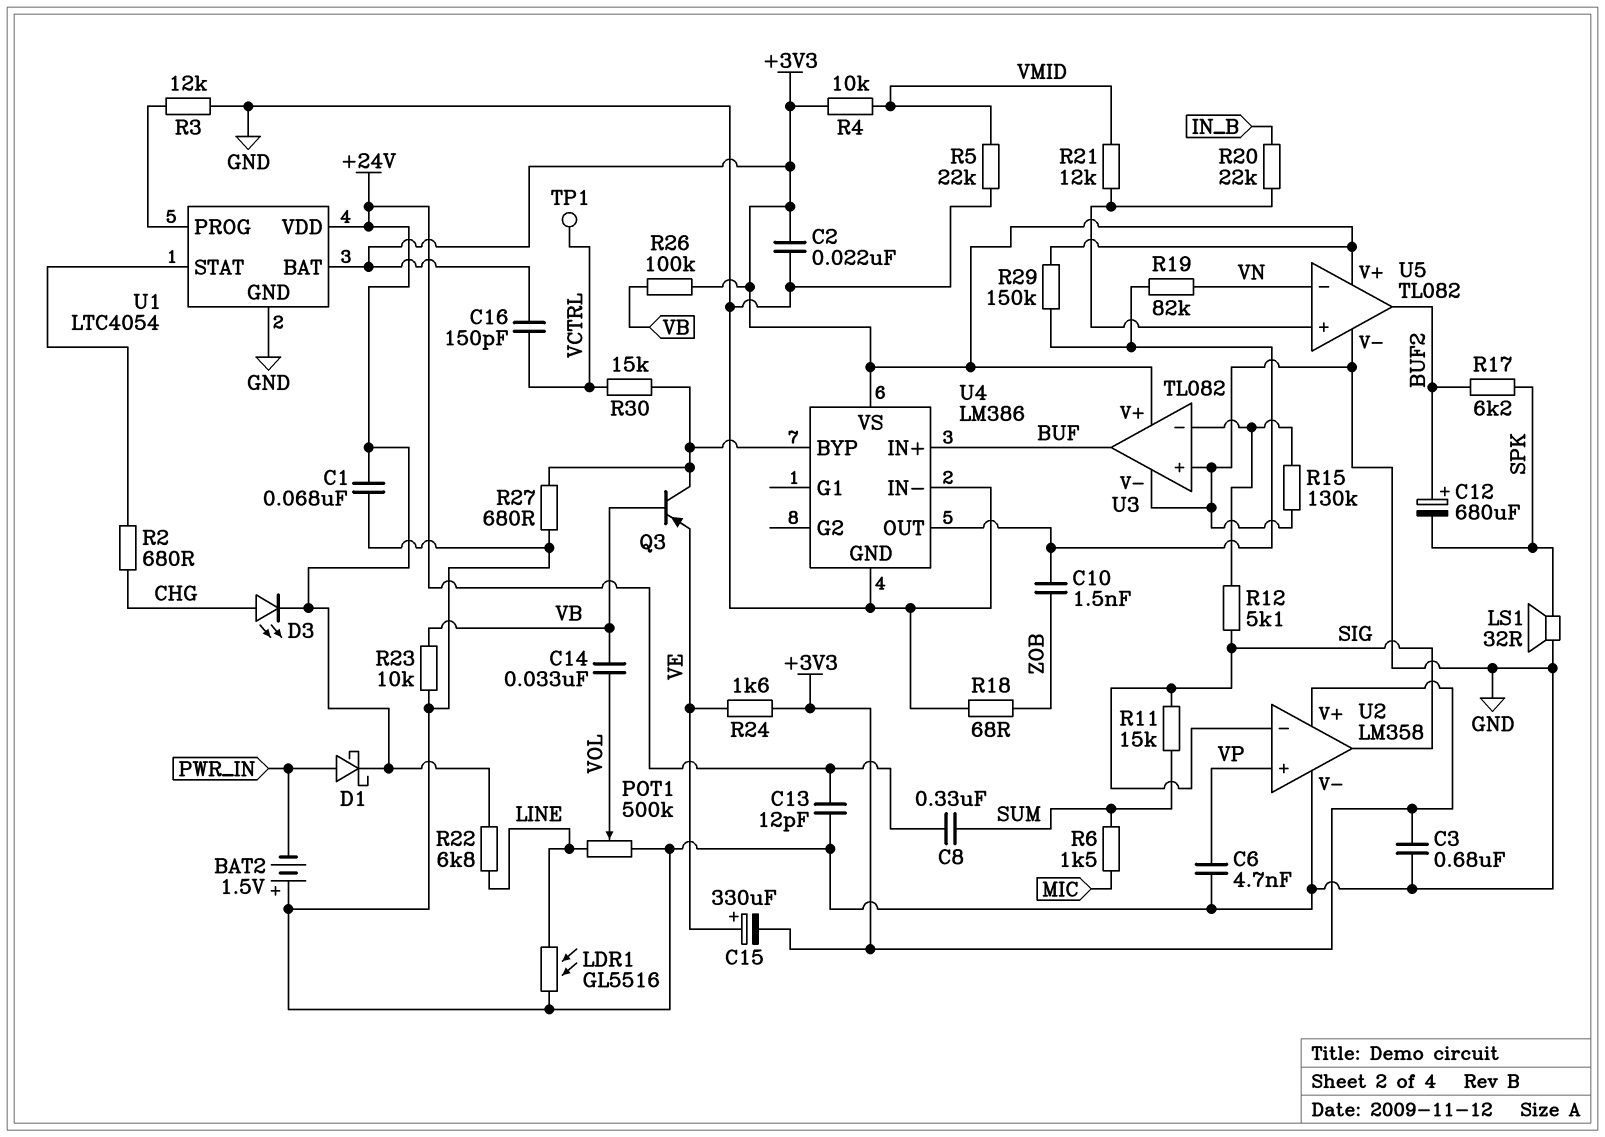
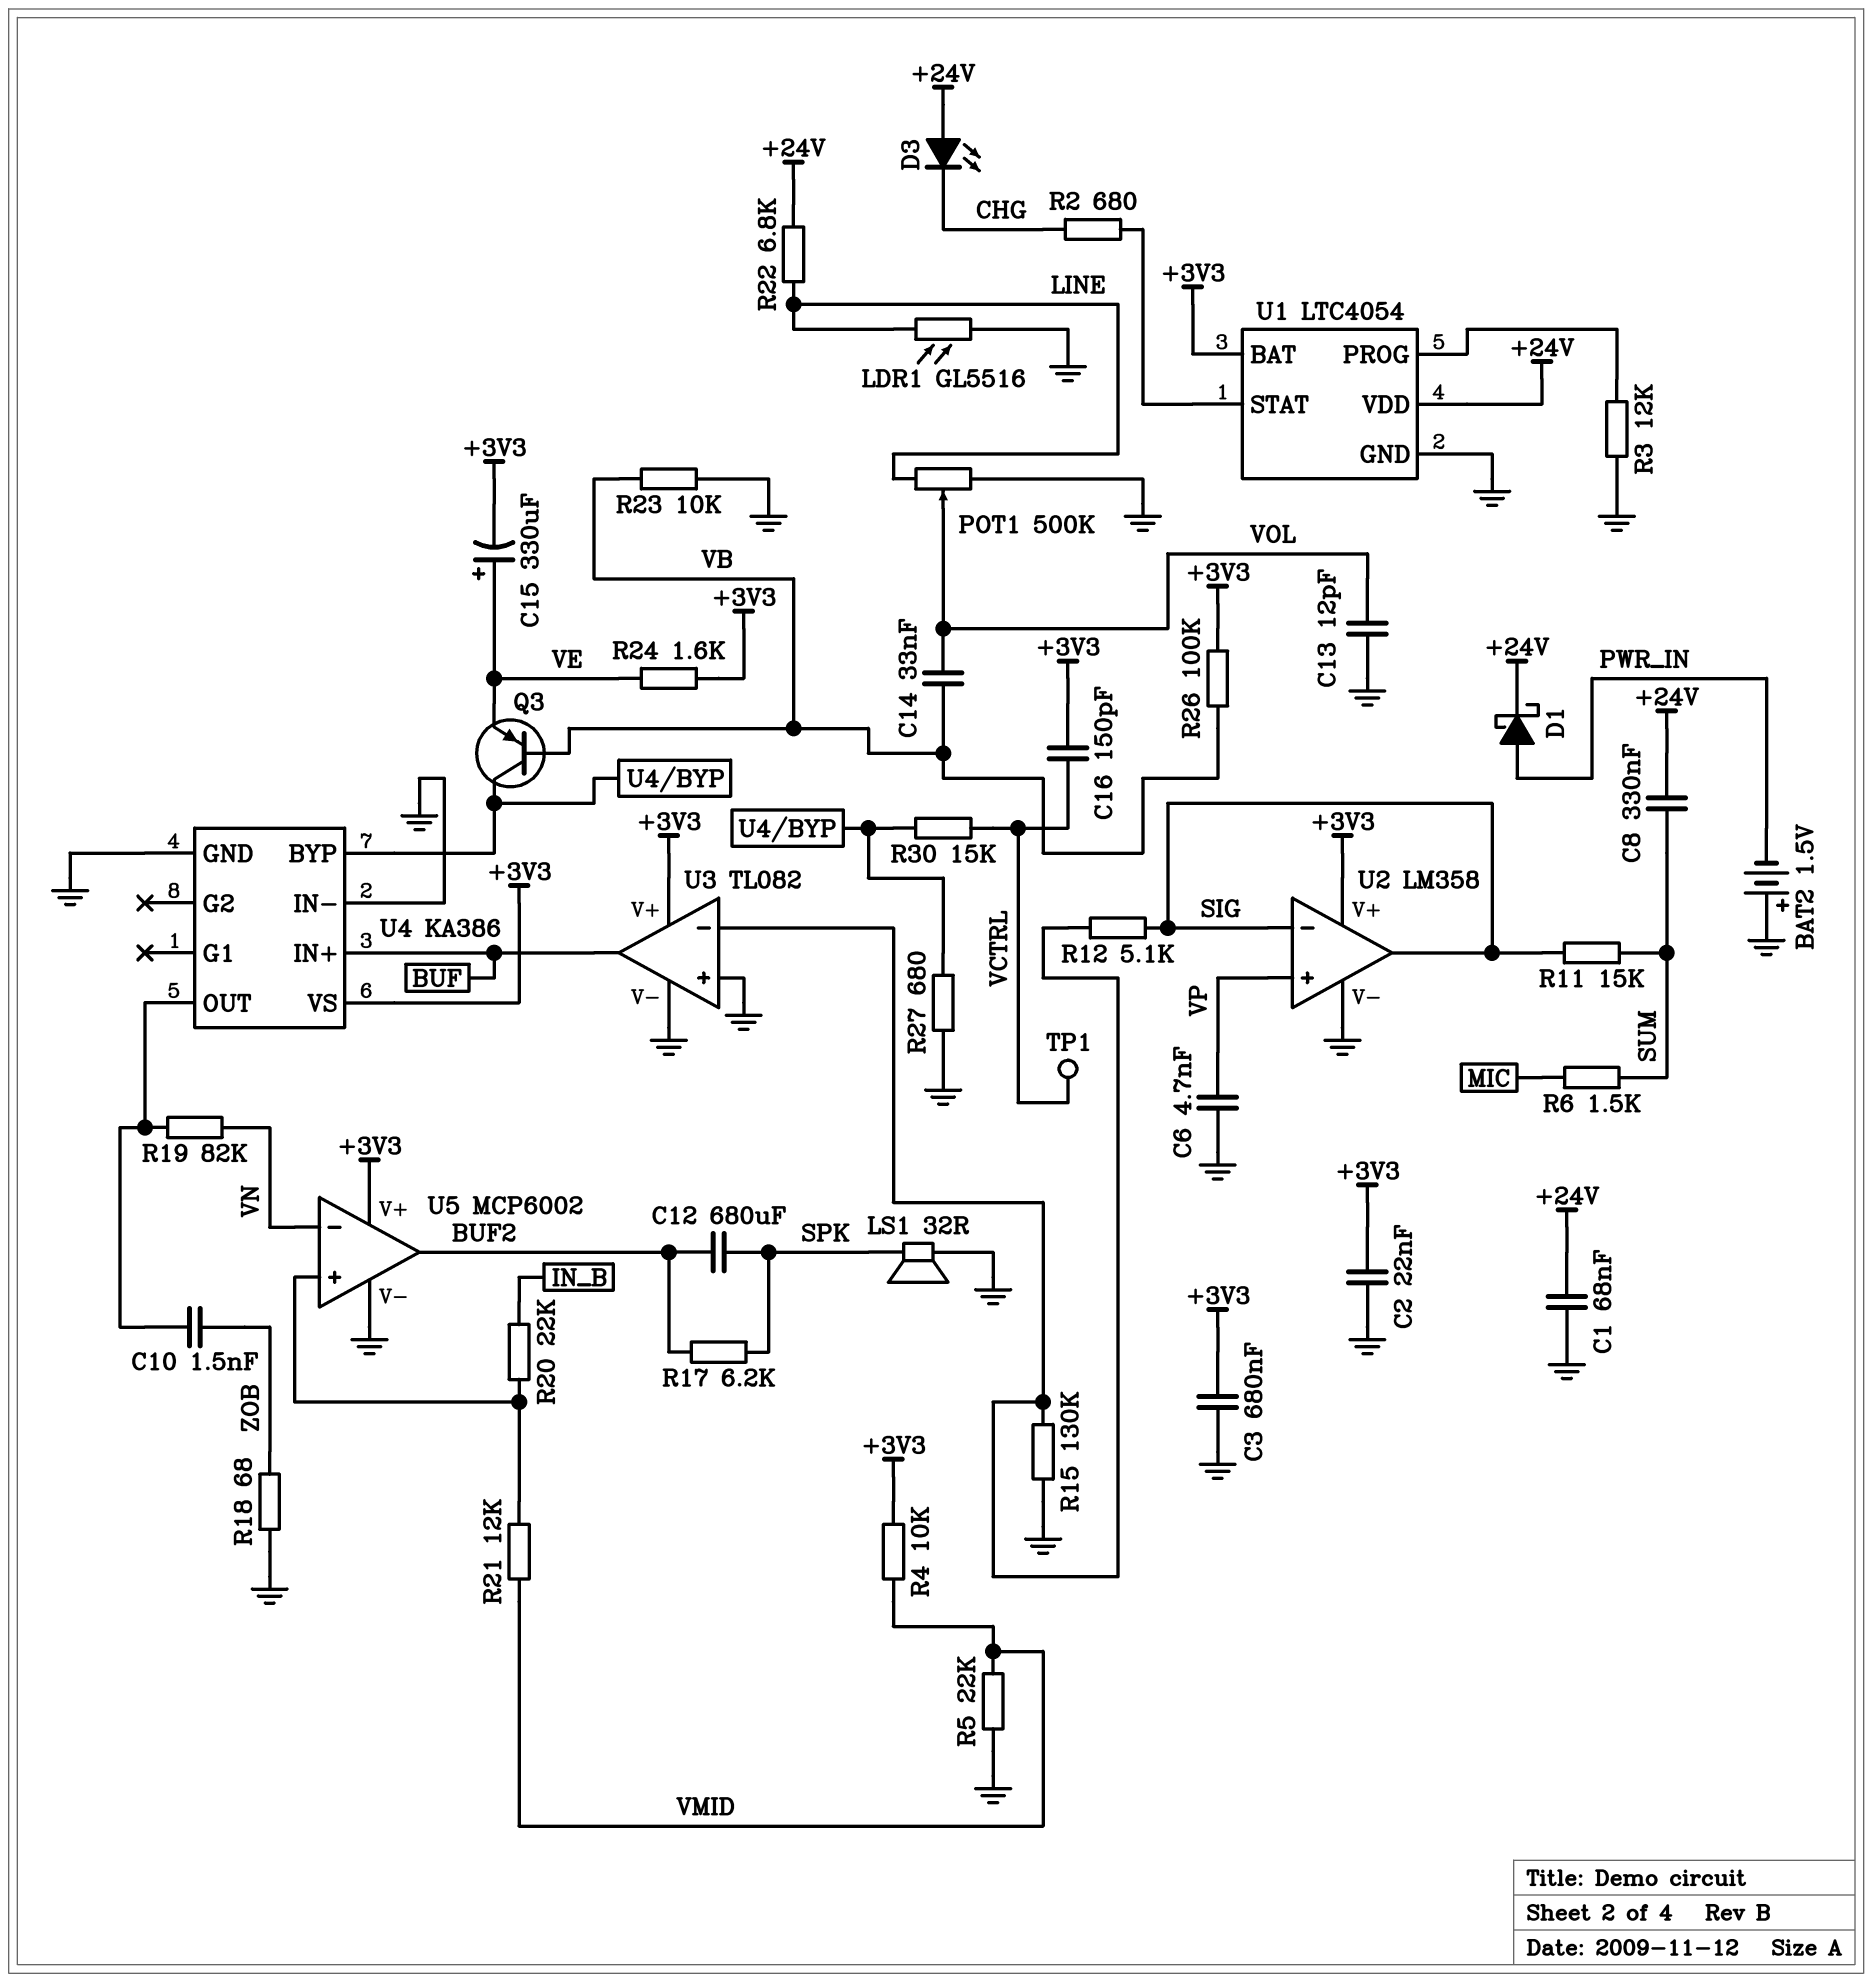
C12: 680uF (plus BUF2, minus SPK) -> 680uF (BUF2, SPK)
C13: 12pF (+24V, GND) -> 12pF (GND, VOL)
D3: LED (A CHG, K +24V) -> LED (A +24V, K CHG)
R29: 150k (+3V3, U4/OUT) -> none
U4: LM386 -> KA386
U5: TL082 -> MCP6002

